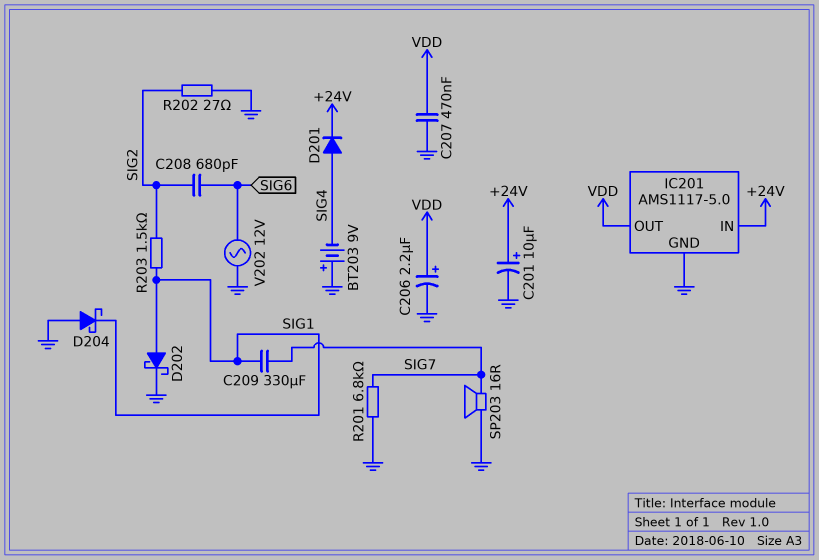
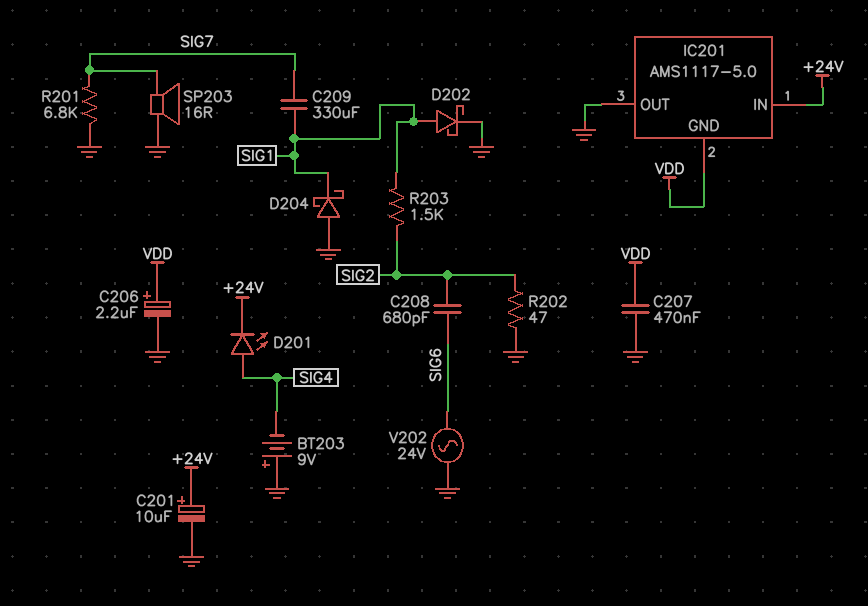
D201: diode (A SIG4, K +24V) -> LED (A SIG4, K +24V)
IC201 pin GND: GND -> VDD
IC201 pin OUT: VDD -> GND
R202: 27 (GND, SIG2) -> 47 (GND, SIG2)
V202: AC 12V (GND, SIG6) -> AC 24V (GND, SIG6)

